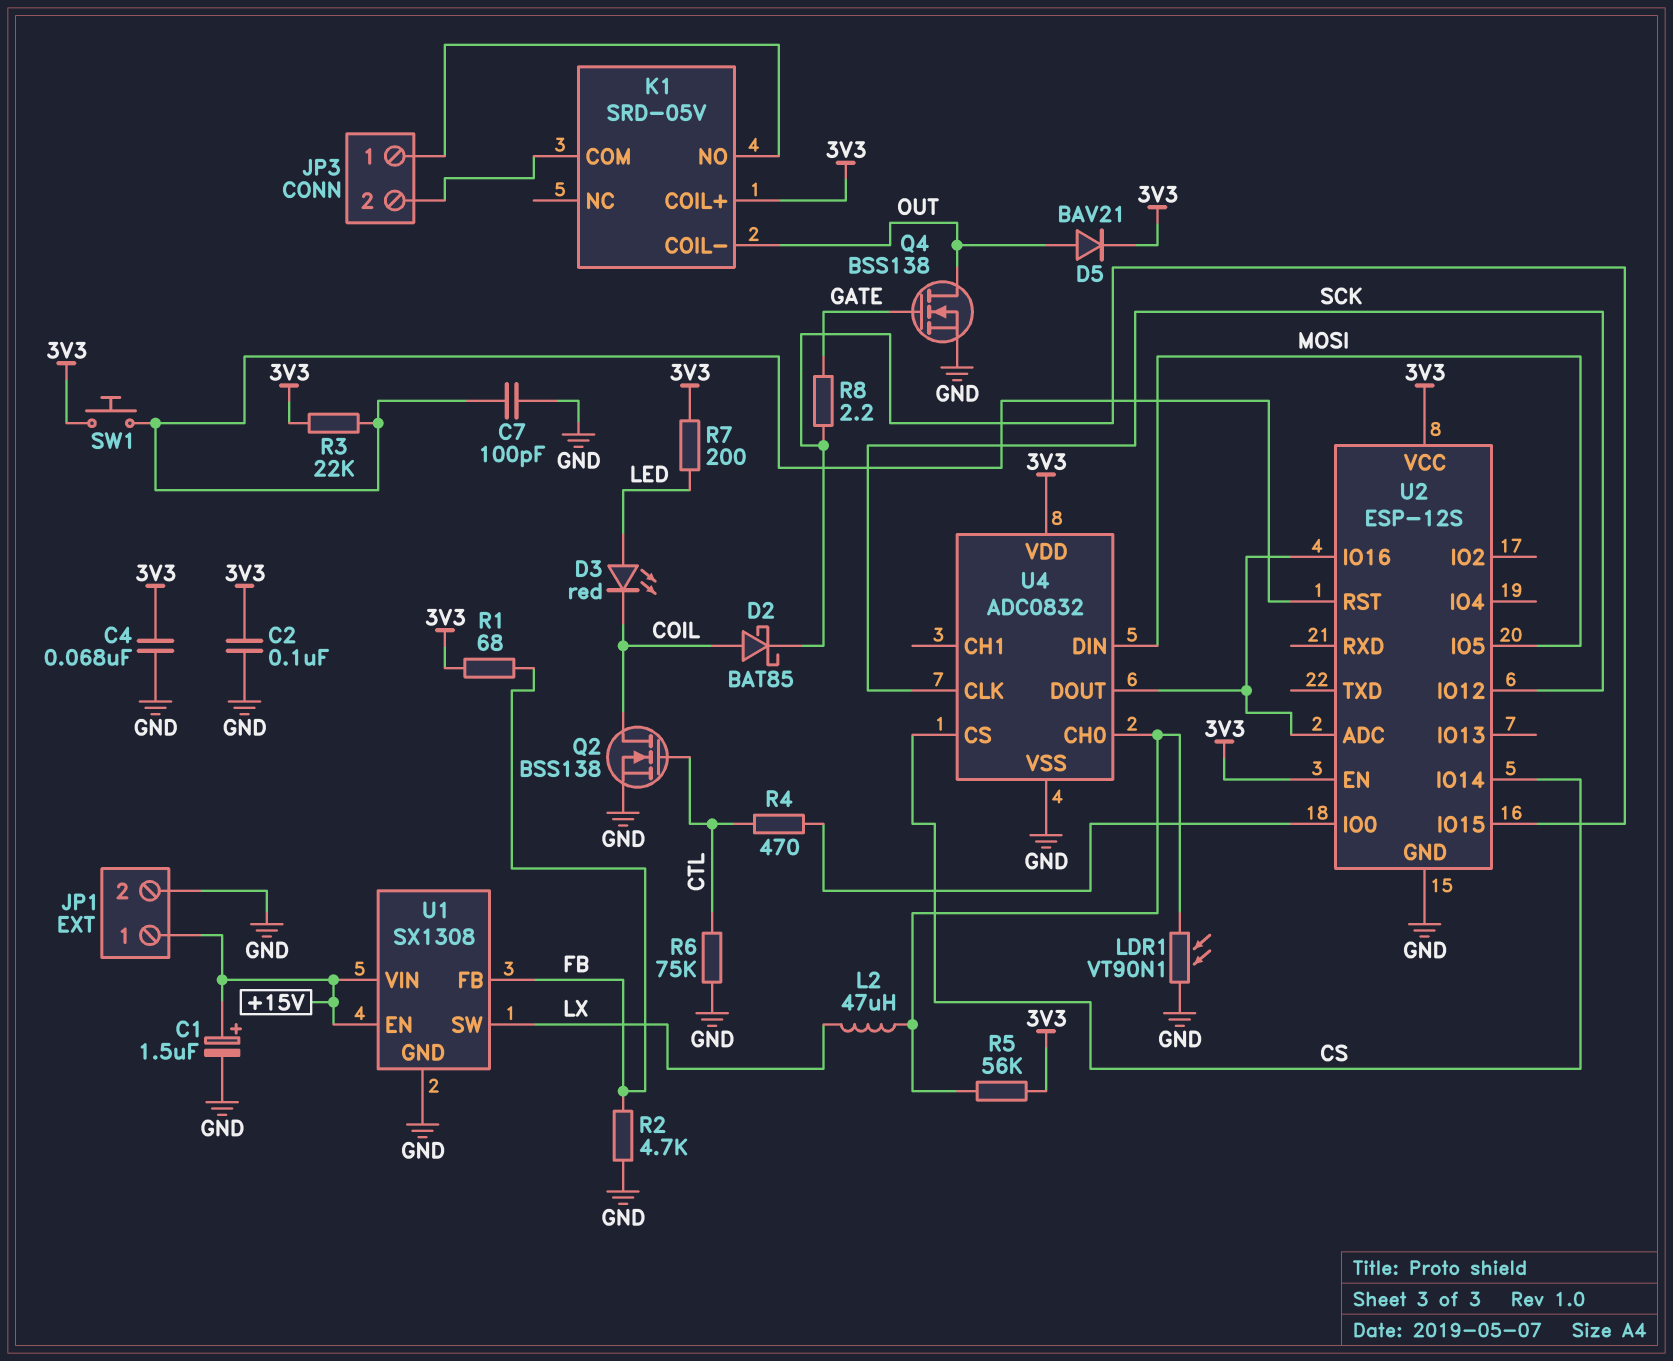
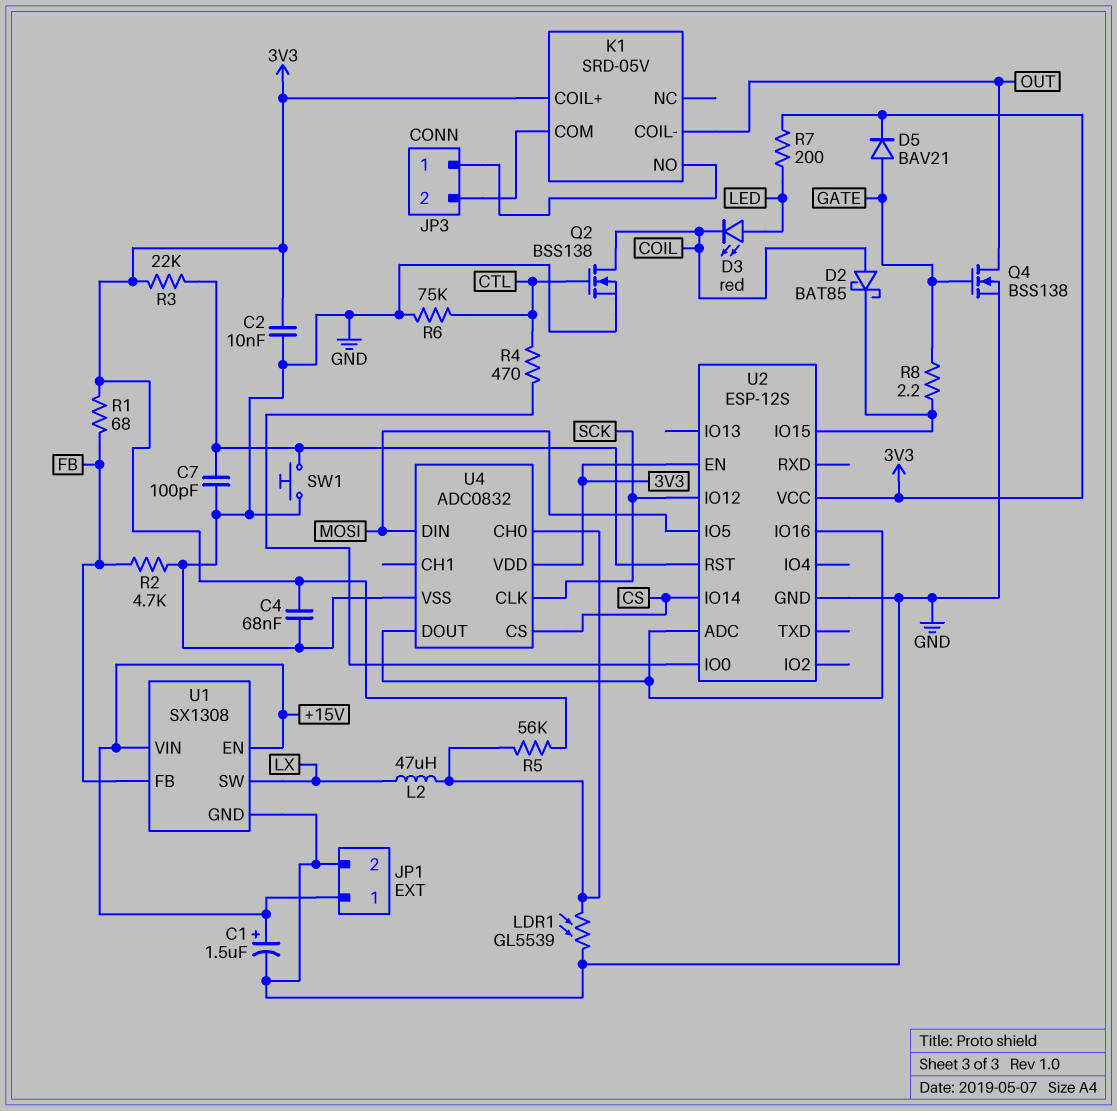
C2: 100nF (3V3, GND) -> 10nF (3V3, GND)
D5: diode BAV21 (A OUT, K 3V3) -> diode BAV21 (A GATE, K 3V3)
LDR1: VT90N1 (GND, U4/CH0) -> GL5539 (GND, U4/CH0)
SW1: button (3V3, U2/RST) -> button (GND, U2/RST)

